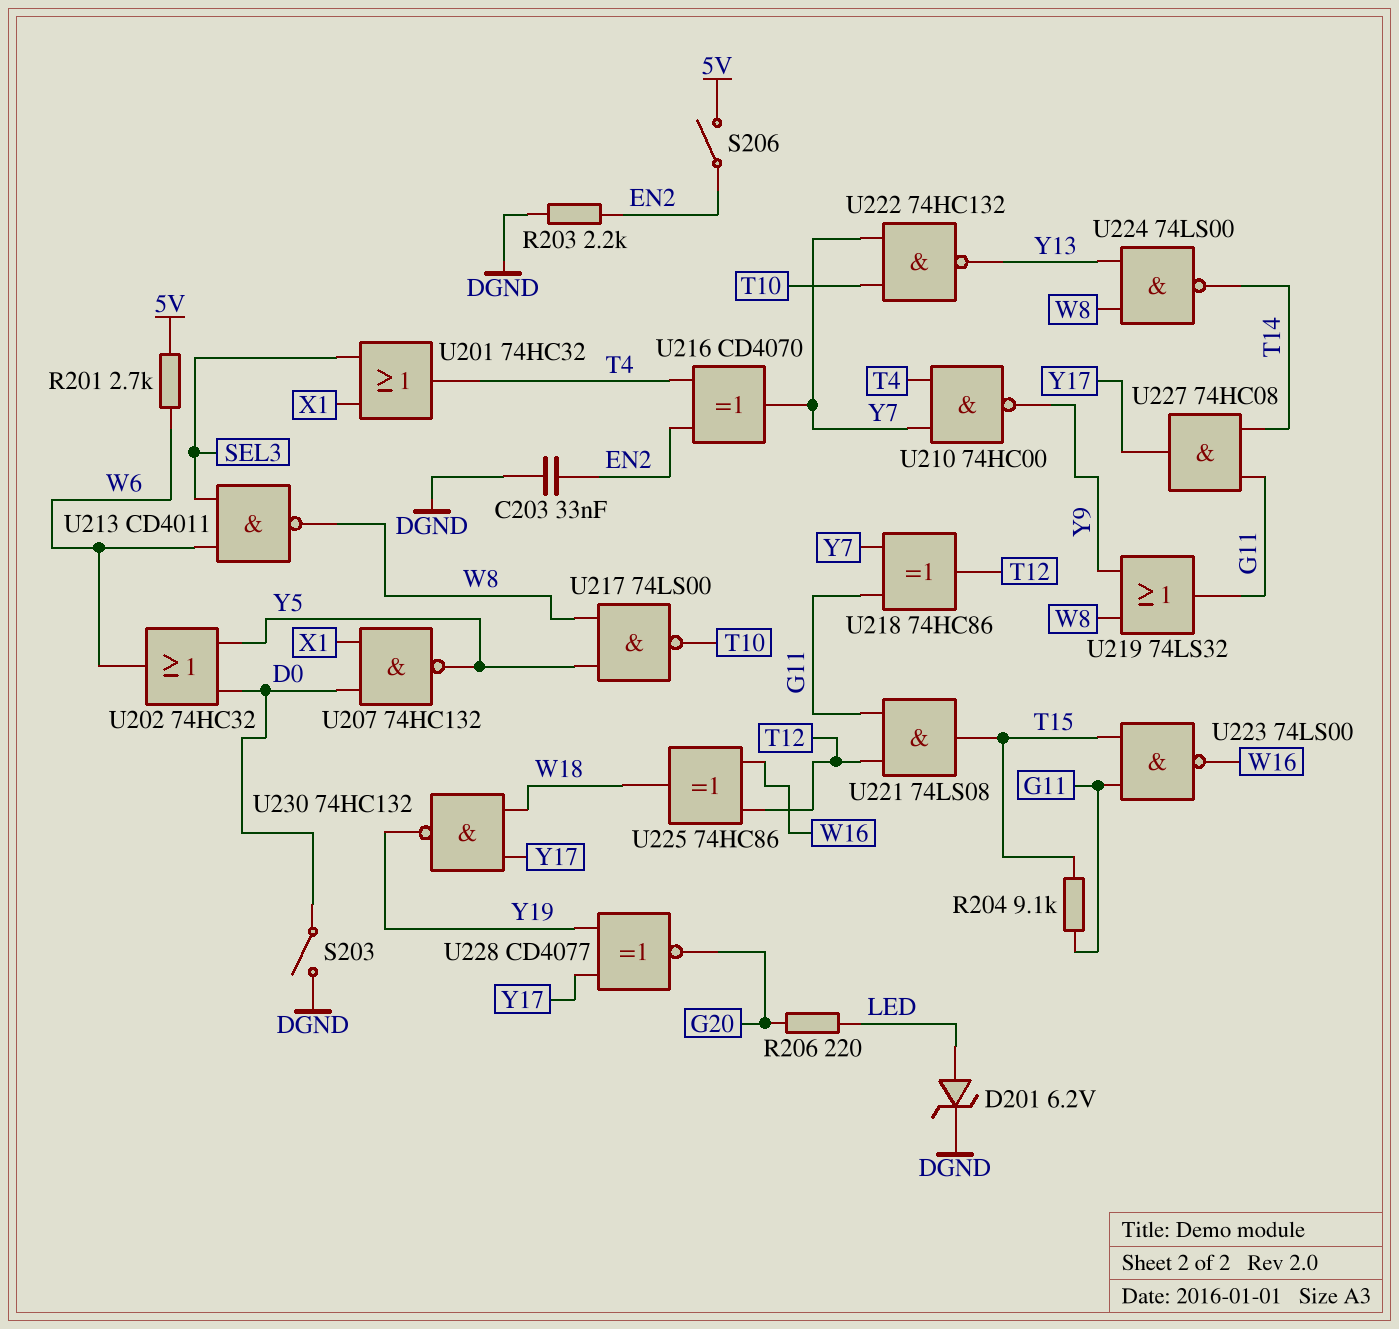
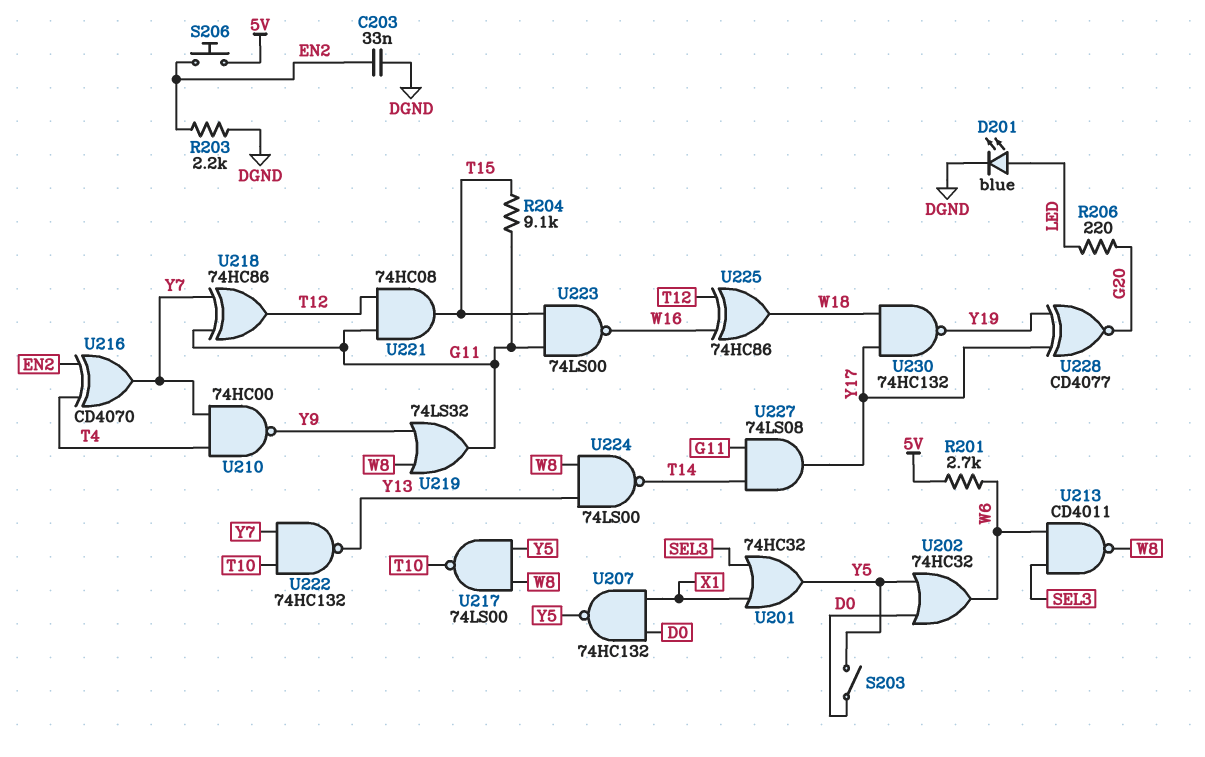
D201: zener 6.2V (A LED, K DGND) -> LED blue (A LED, K DGND)
S203: switch (D0, DGND) -> switch (D0, Y5)
S206: switch (5V, EN2) -> button (5V, EN2)
U201: OR 74HC32 (in SEL3, in X1, out T4) -> OR 74HC32 (in SEL3, in X1, out Y5)
U221: AND 74LS08 (in G11, in T12, out T15) -> AND 74HC08 (in G11, in T12, out T15)
U227: AND 74HC08 (in G11, in T14, out Y17) -> AND 74LS08 (in G11, in T14, out Y17)

